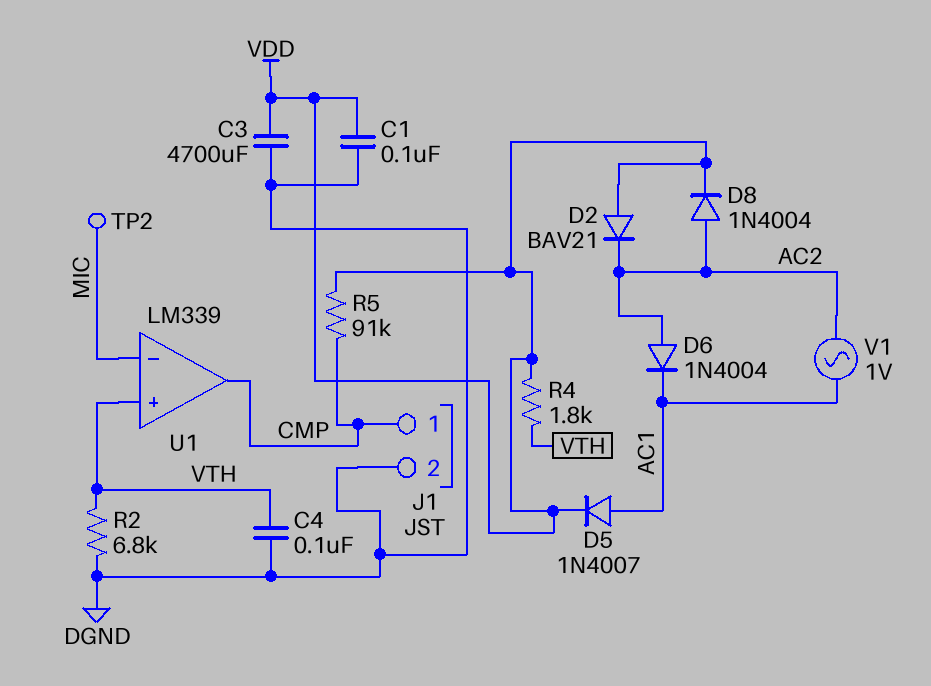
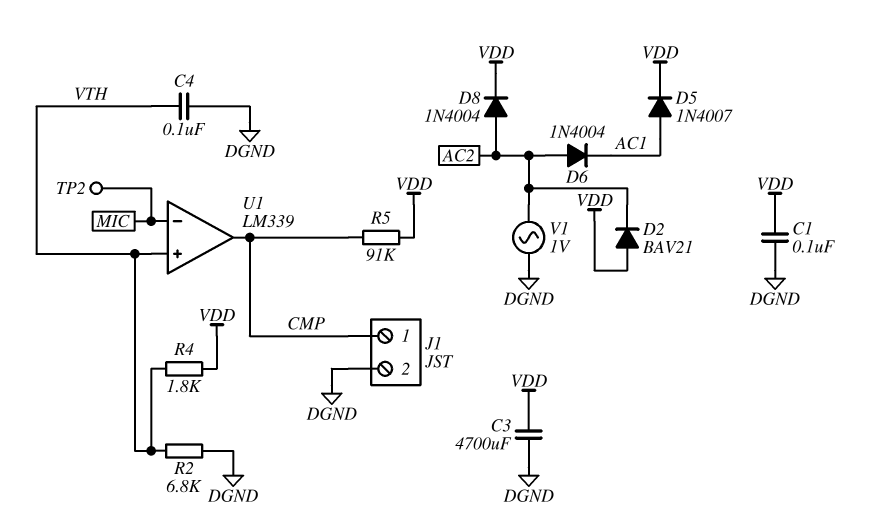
V1: AC 1V (AC1, AC2) -> AC 1V (AC2, DGND)

